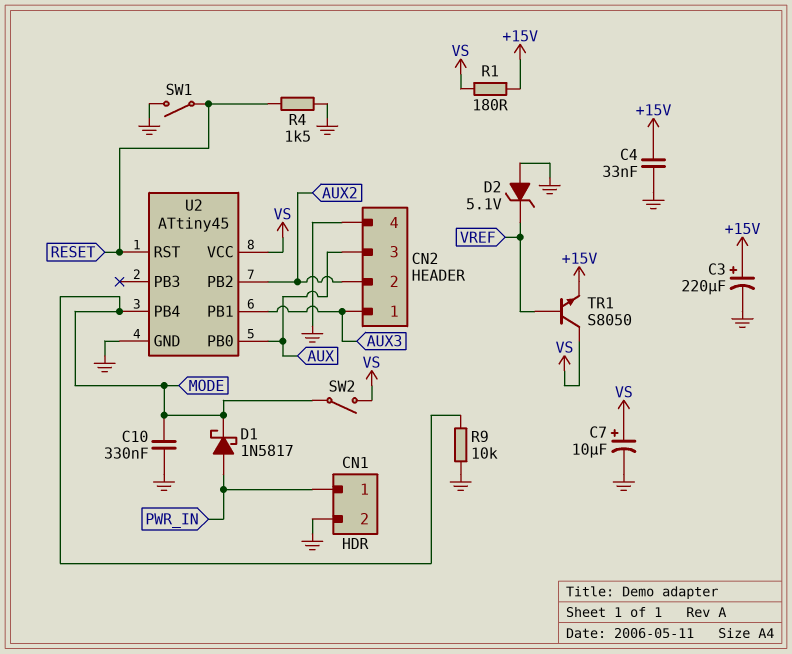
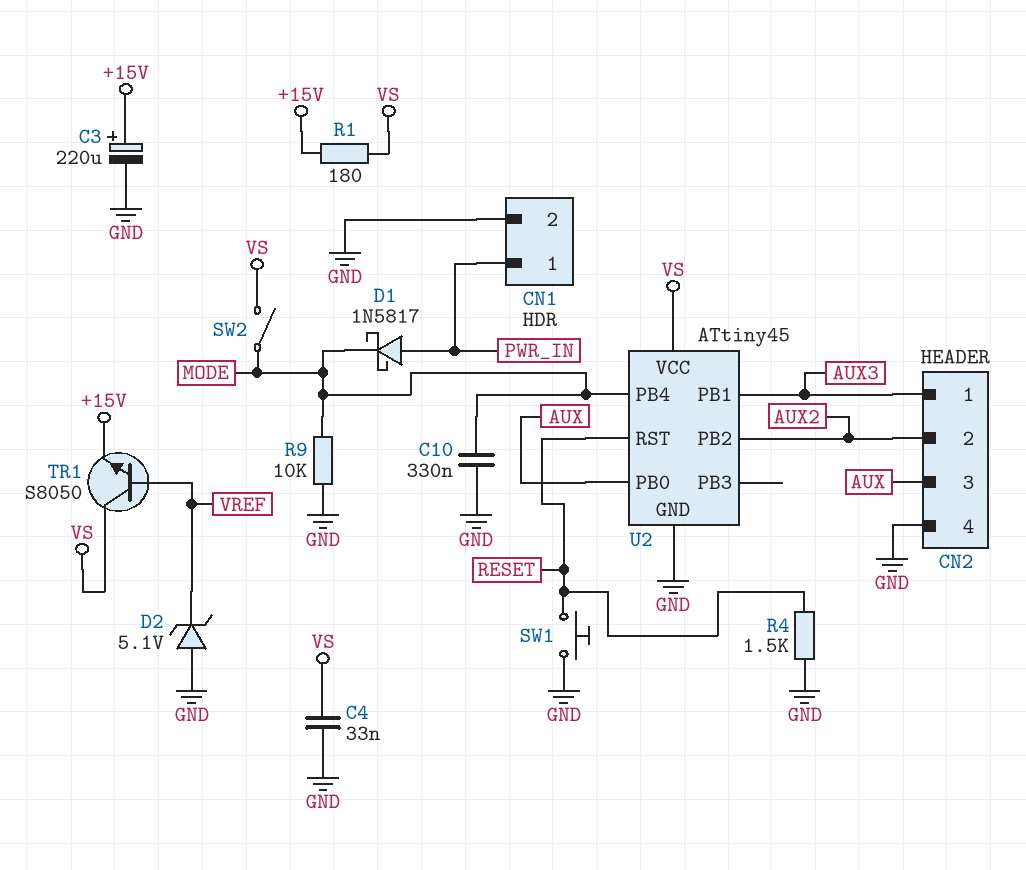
C4: 33nF (+15V, GND) -> 33nF (GND, VS)
C7: 10uF (plus VS, minus GND) -> none
SW1: switch (GND, RESET) -> button (GND, RESET)

